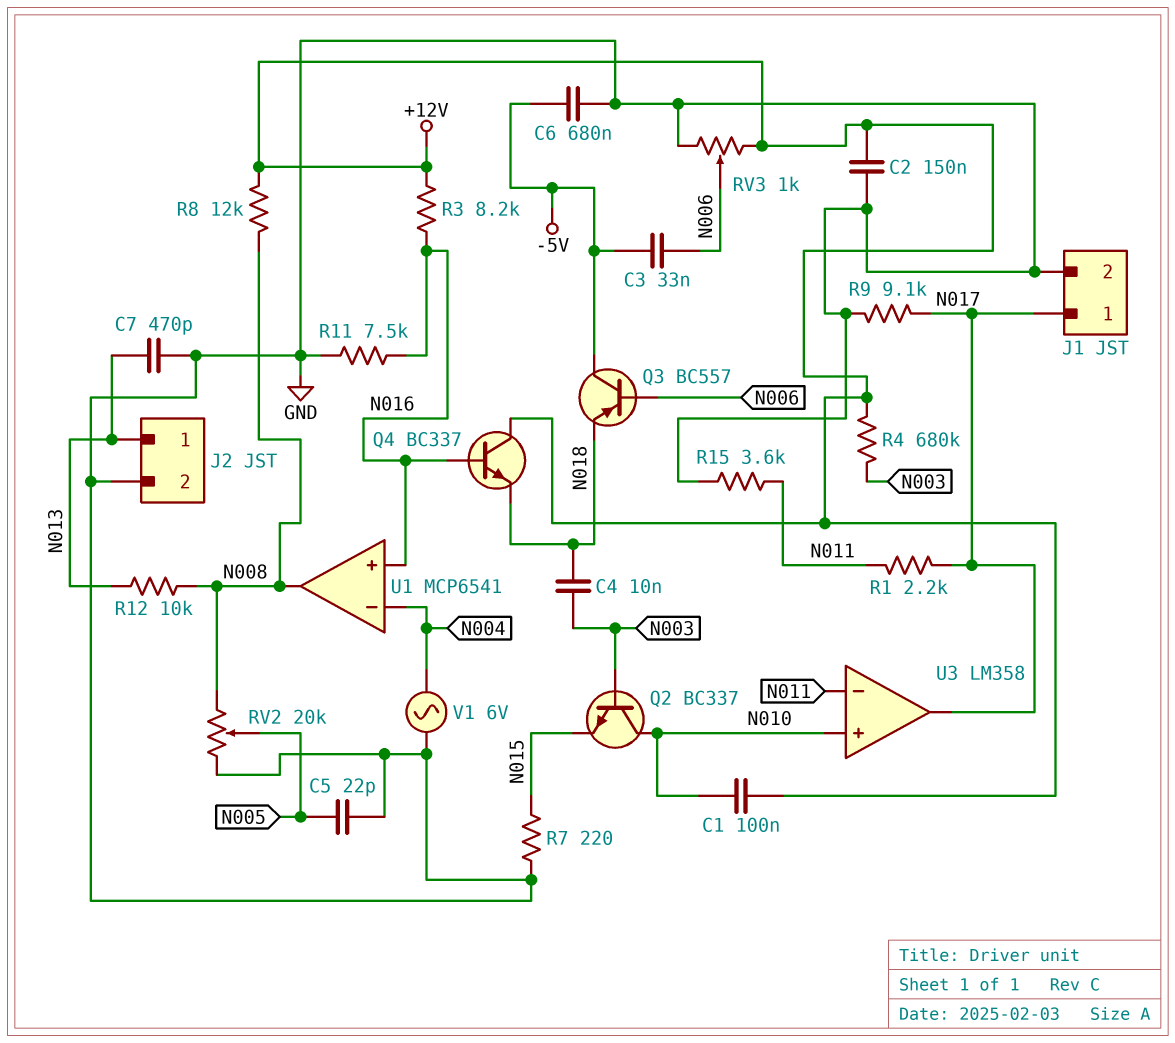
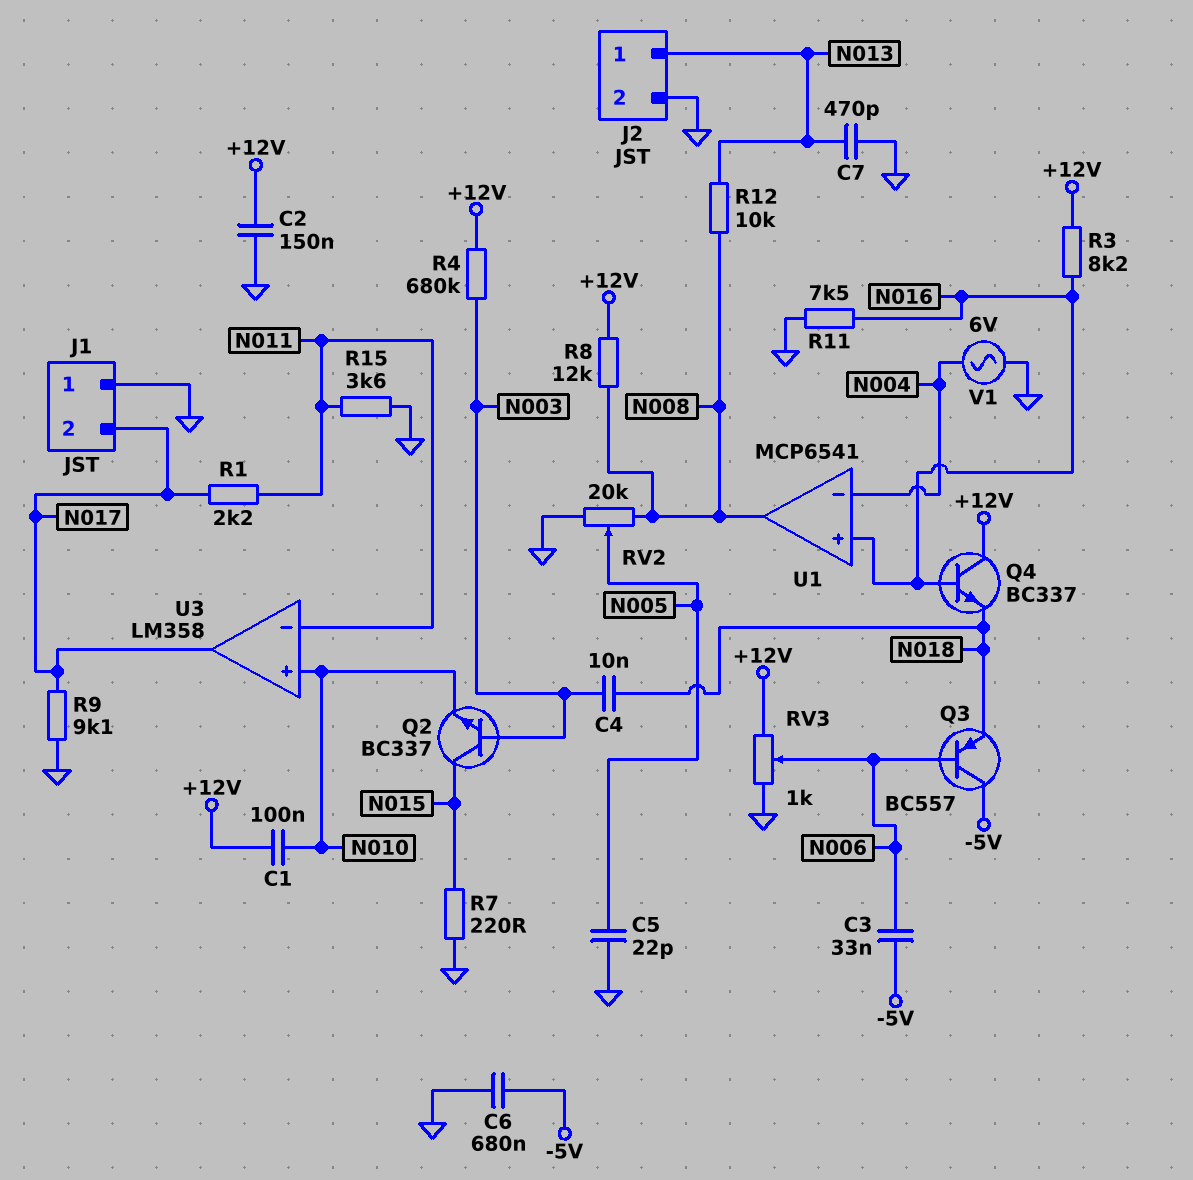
J1 pin 1: N017 -> GND
J1 pin 2: GND -> N017
Q2: NPN BC337 (B N003, C N010, E N015) -> NPN BC337 (B N003, C N015, E N010)

